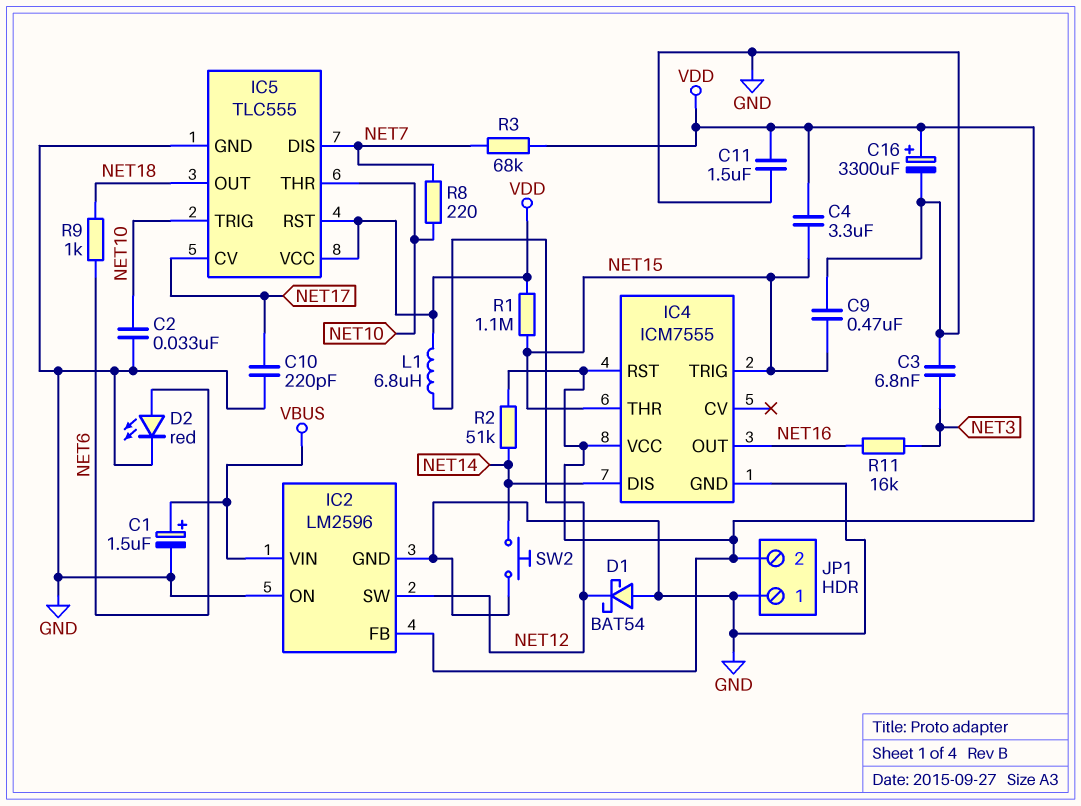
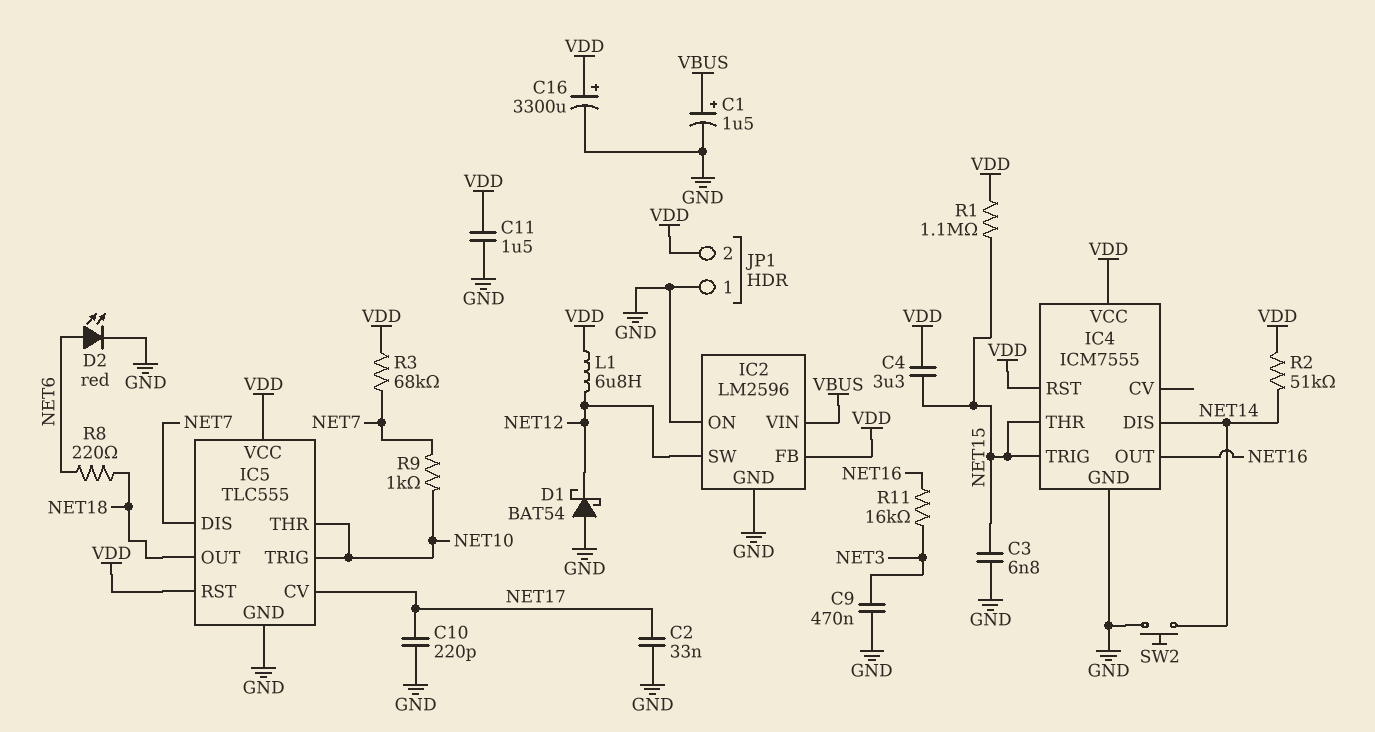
C2: 33nF (GND, NET10) -> 33nF (GND, NET17)
C3: 6.8nF (GND, NET3) -> 6.8nF (GND, NET15)
C9: 470nF (GND, NET15) -> 470nF (GND, NET3)
R8: 220 (NET7, NET10) -> 220 (NET6, NET18)
R9: 1k (NET6, NET18) -> 1k (NET7, NET10)

